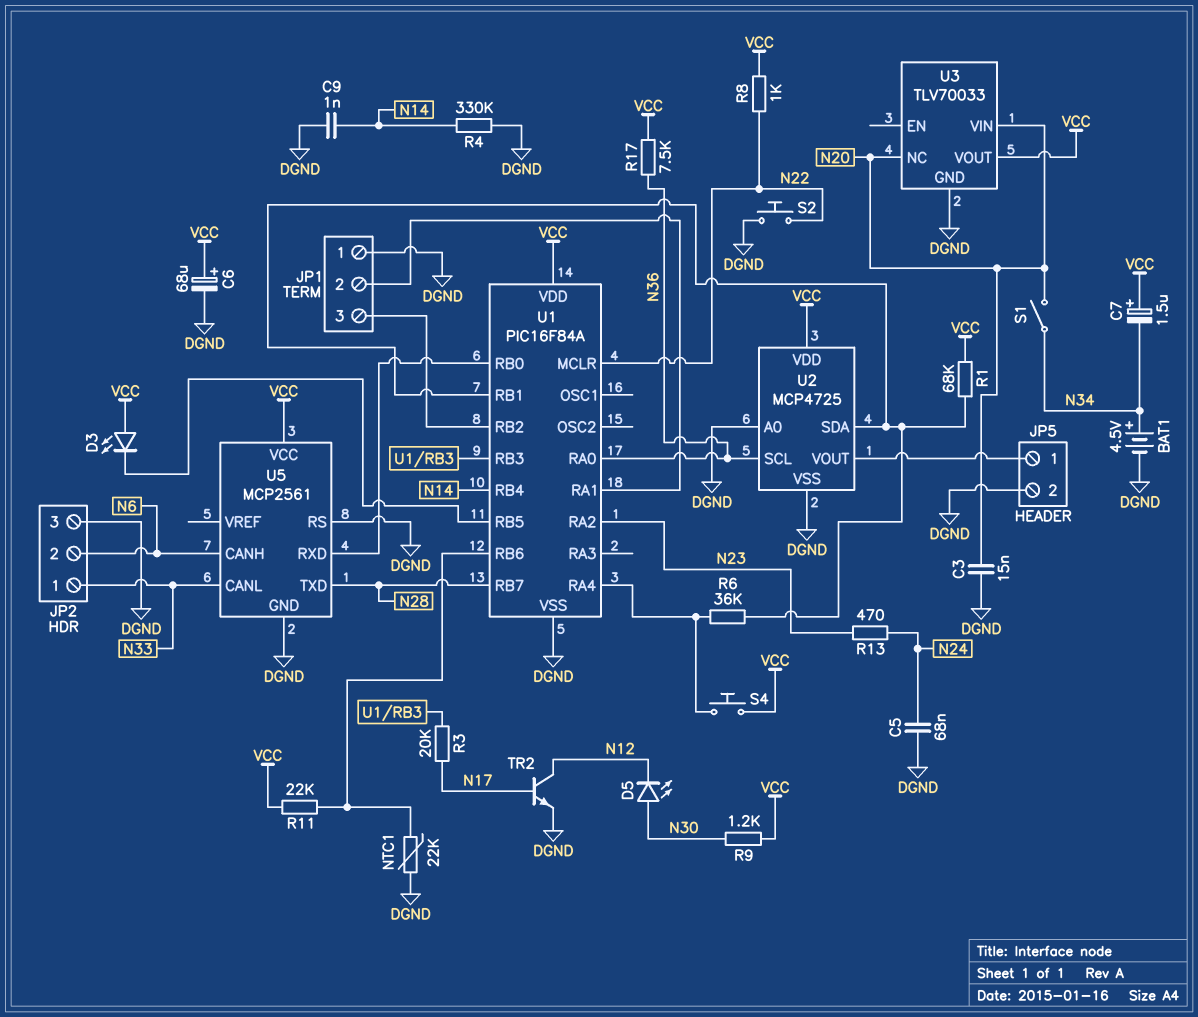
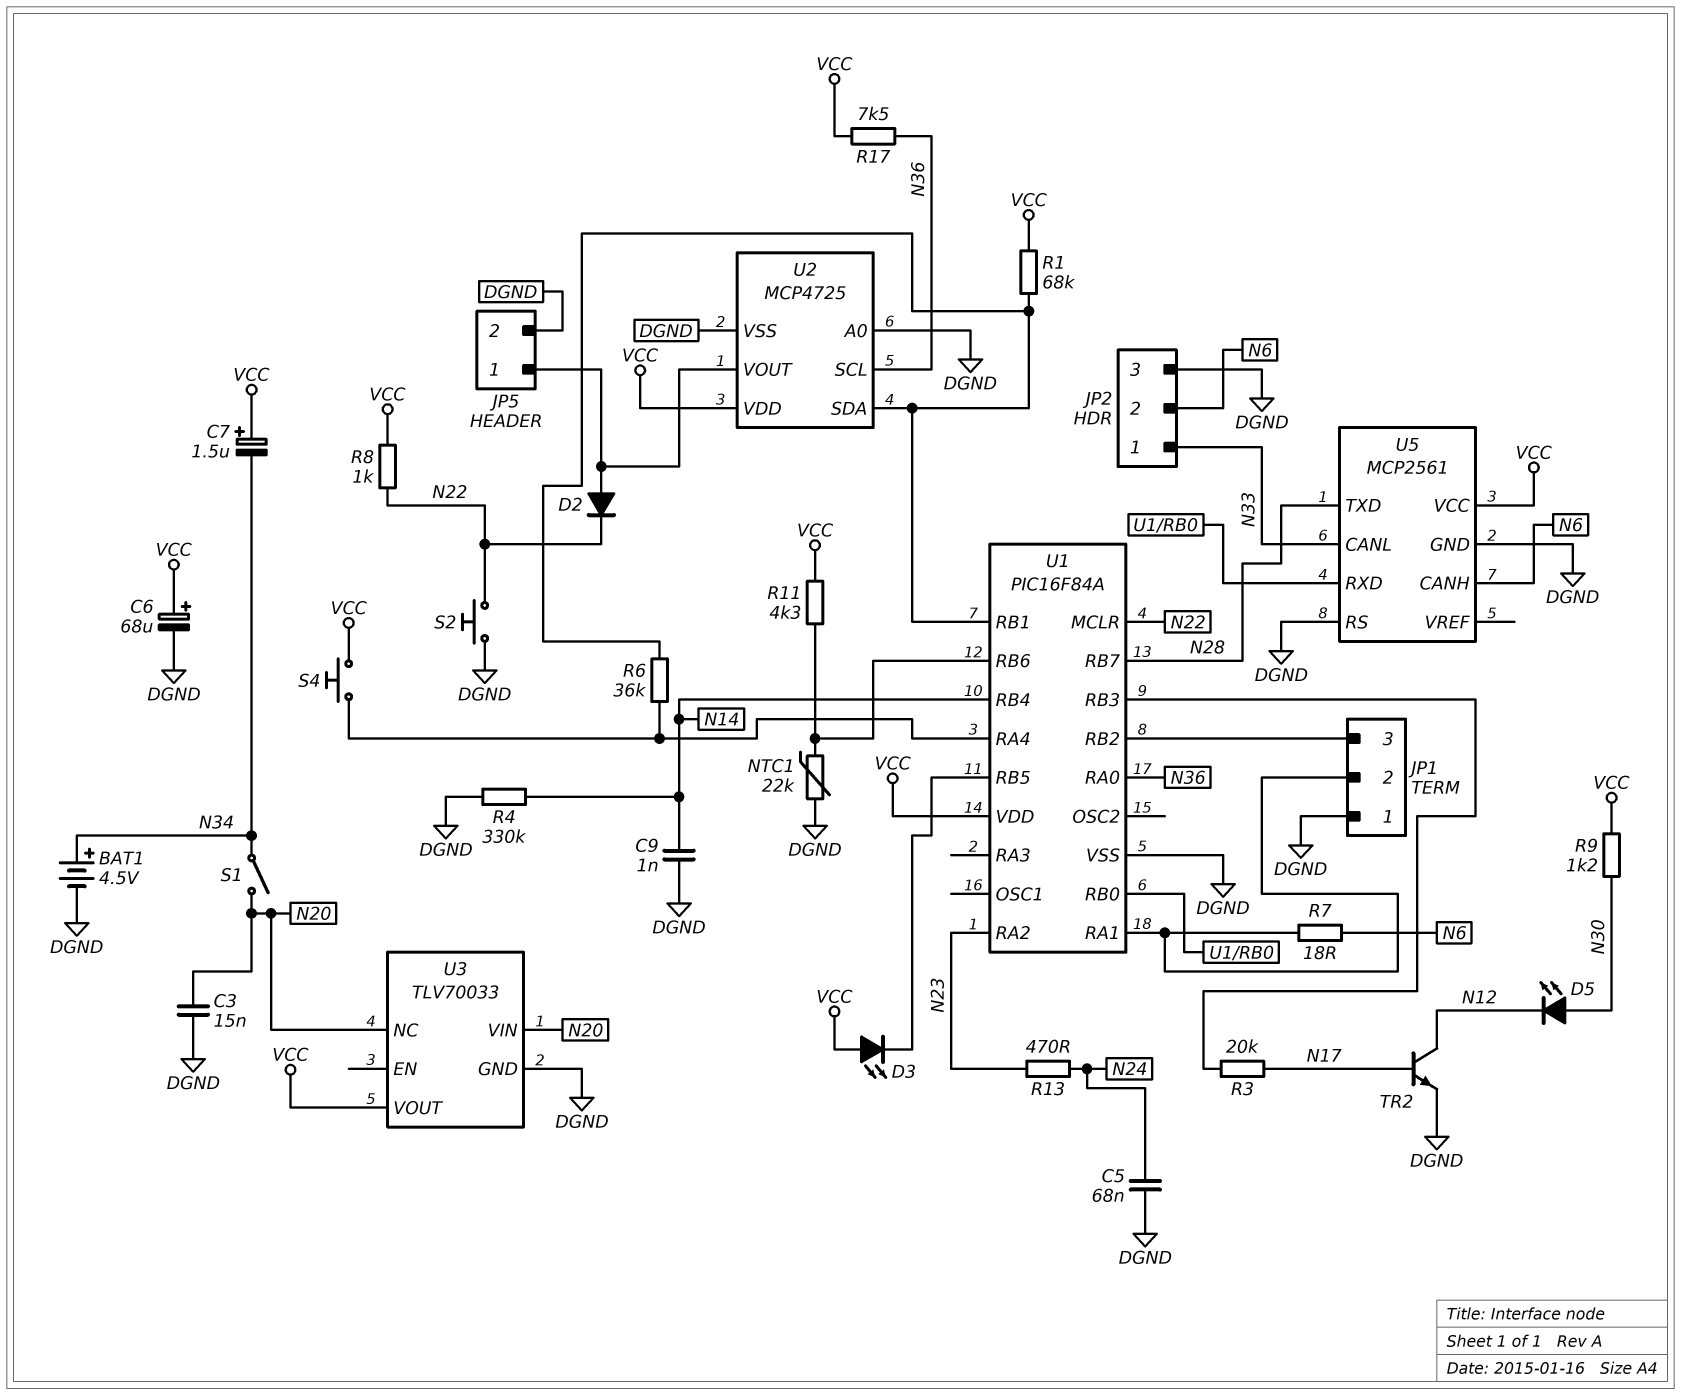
D2: none -> diode (A JP5/1, K N22)
R7: none -> 18 (JP1/2, N6)
R11: 22k (U1/RB6, VCC) -> 4.3k (U1/RB6, VCC)

